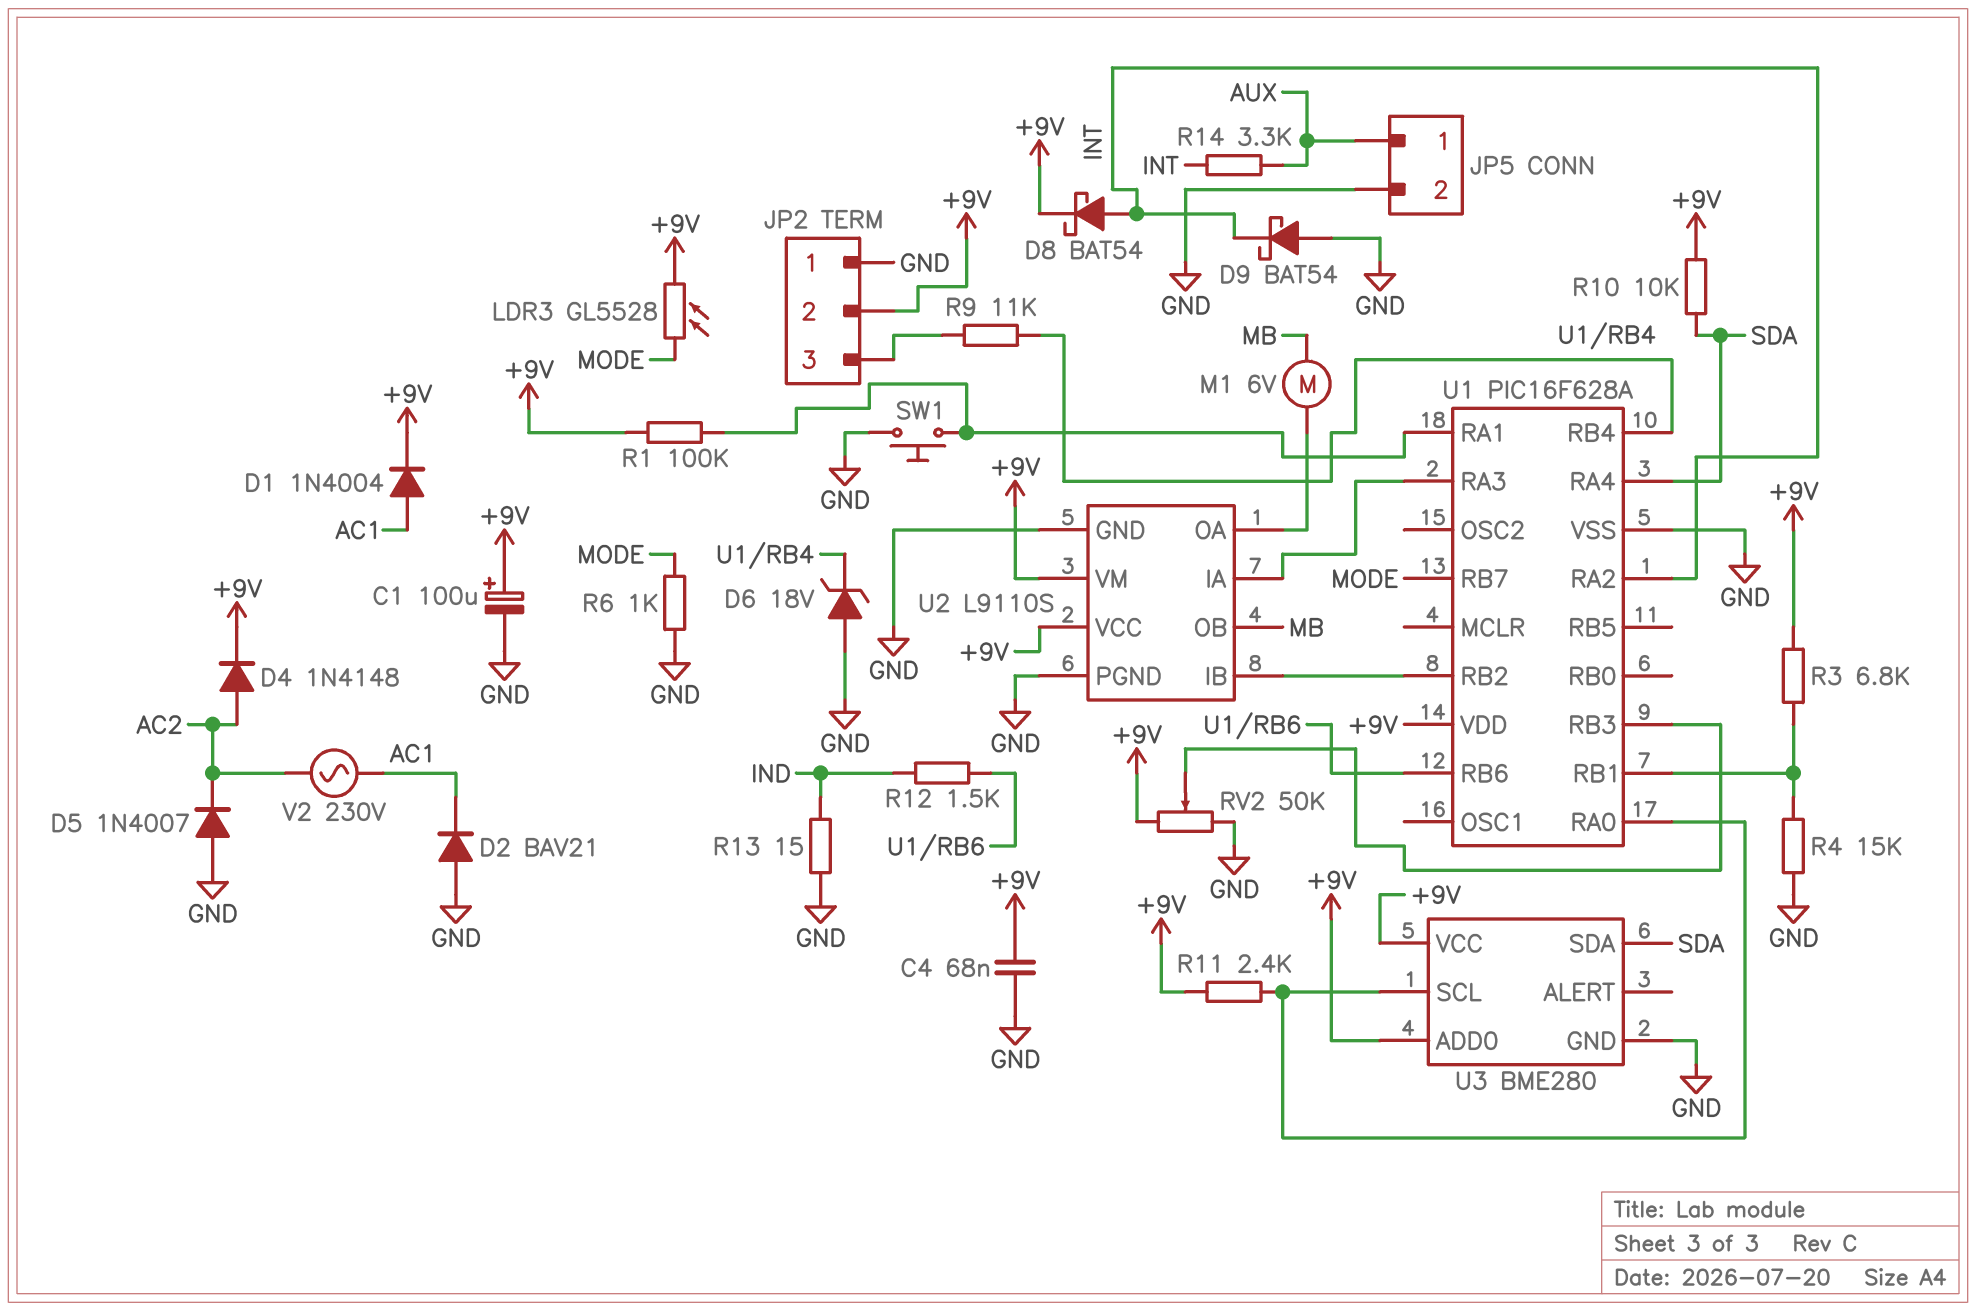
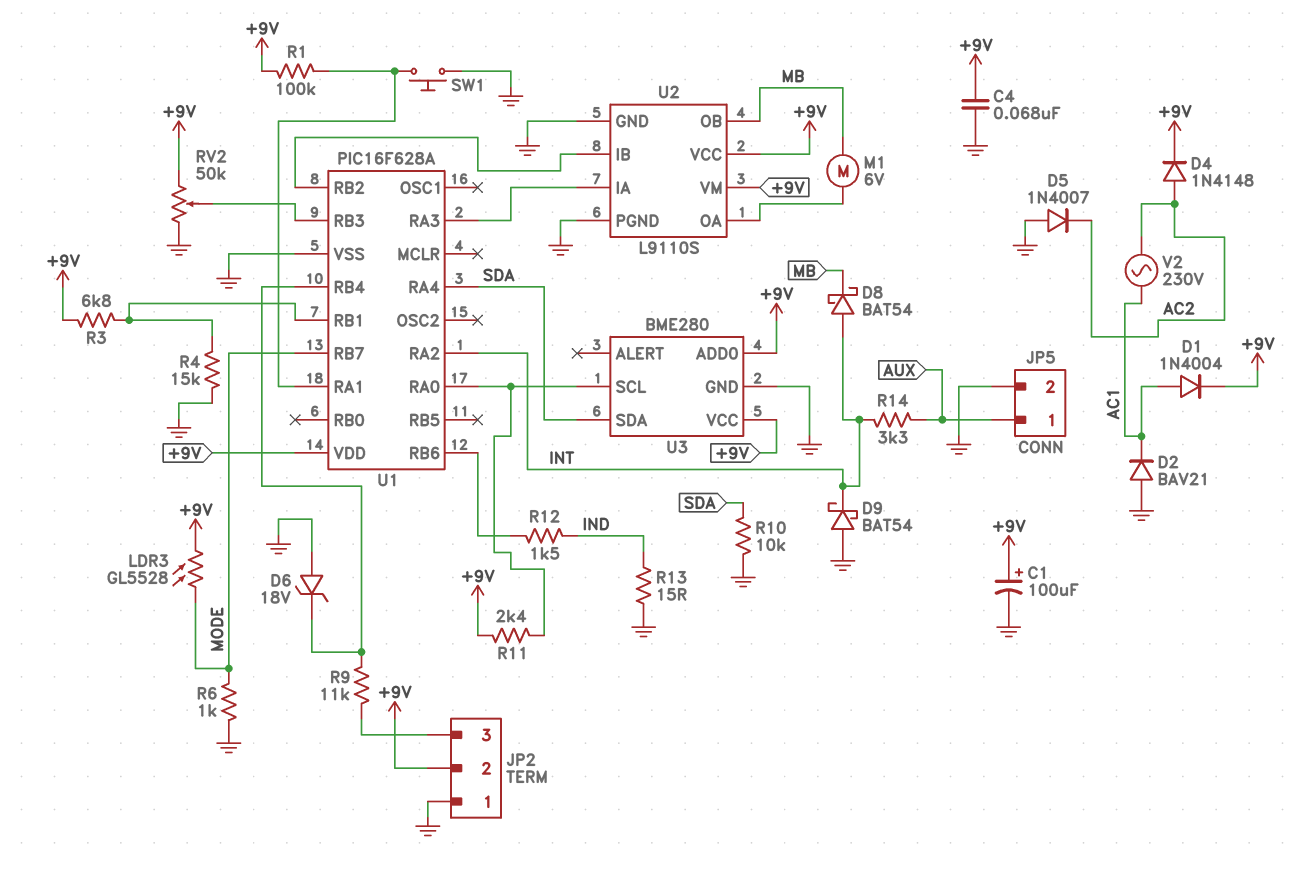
D8: schottky BAT54 (A INT, K +9V) -> schottky BAT54 (A INT, K MB)
R10: 10k (+9V, SDA) -> 10k (GND, SDA)

